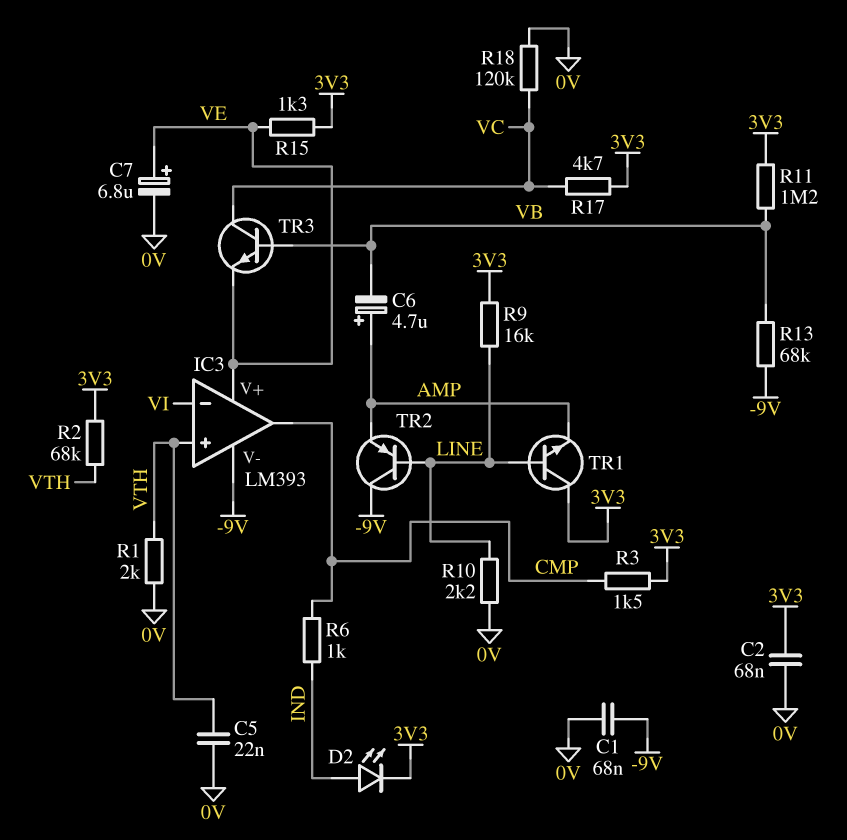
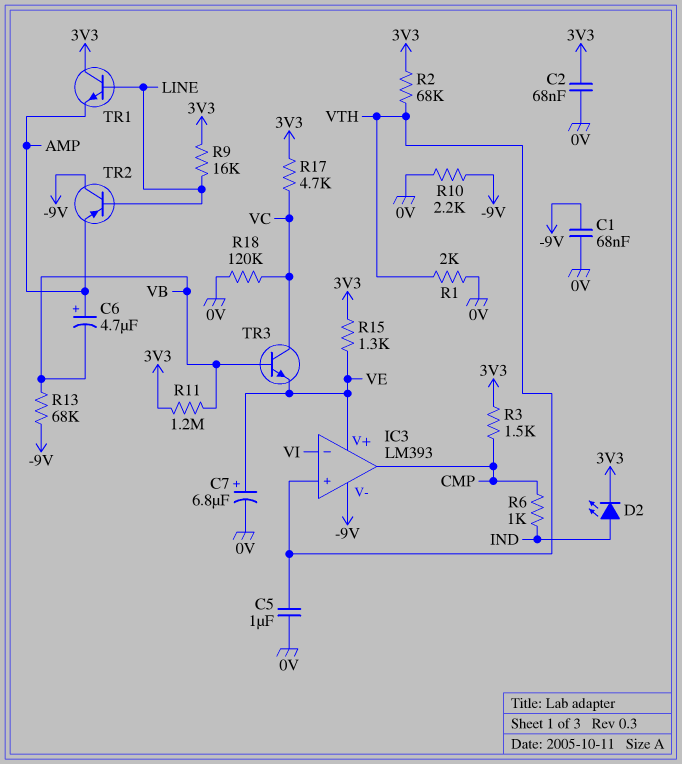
C5: 22nF (0V, VTH) -> 1uF (0V, VTH)
R10: 2.2k (0V, LINE) -> 2.2k (-9V, 0V)

